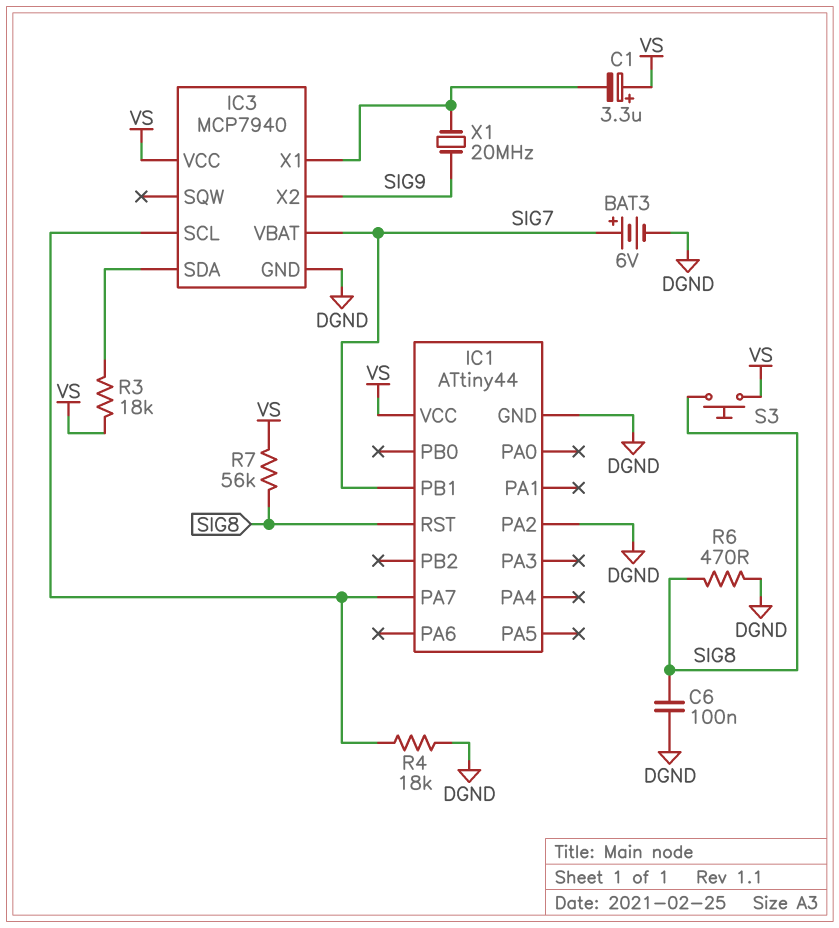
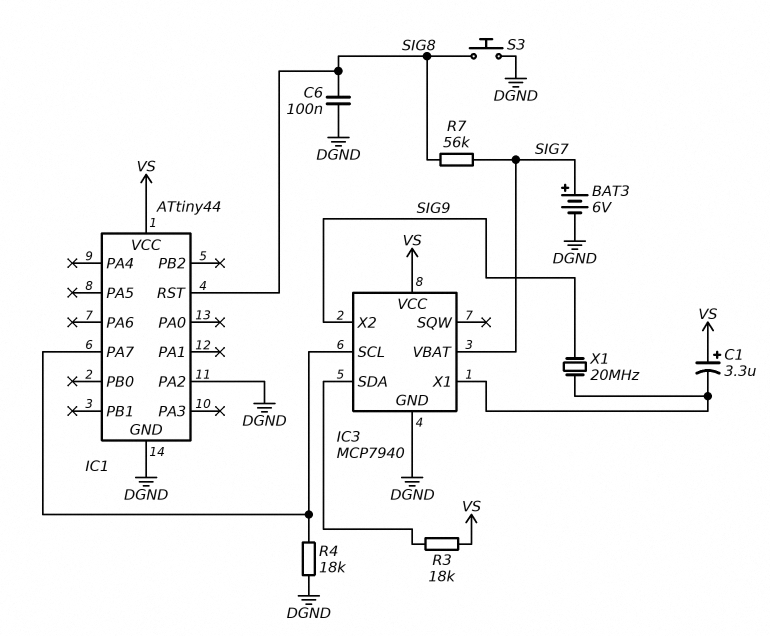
IC1 pin PB1: SIG7 -> none
R6: 470 (DGND, SIG8) -> none
R7: 56k (SIG8, VS) -> 56k (SIG7, SIG8)
S3: button (SIG8, VS) -> button (DGND, SIG8)

